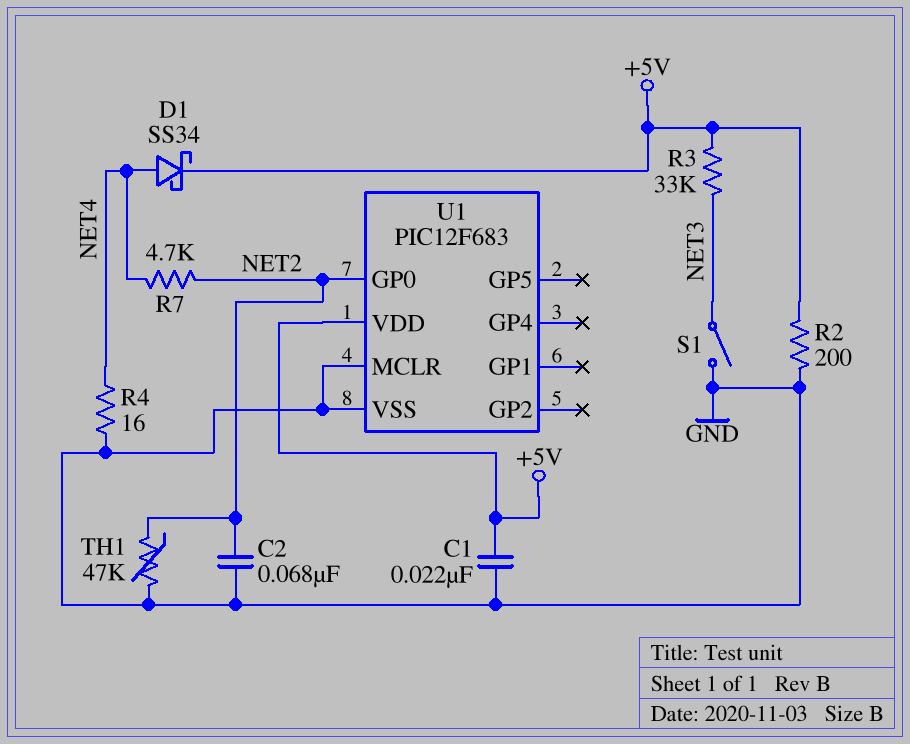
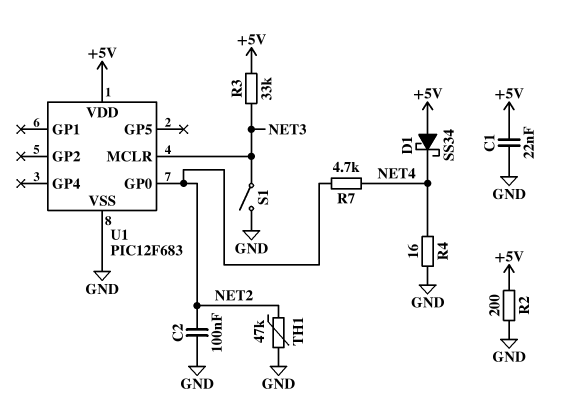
C2: 68nF (GND, NET2) -> 100nF (GND, NET2)
D1: schottky SS34 (A NET4, K +5V) -> schottky SS34 (A +5V, K NET4)
U1 pin MCLR: GND -> NET3

